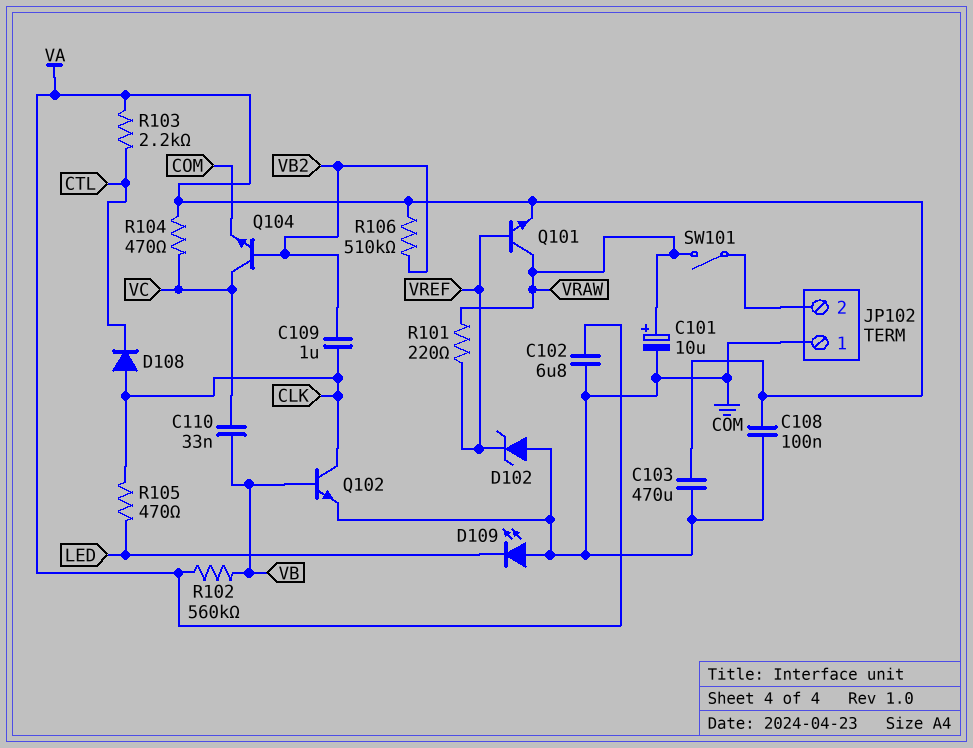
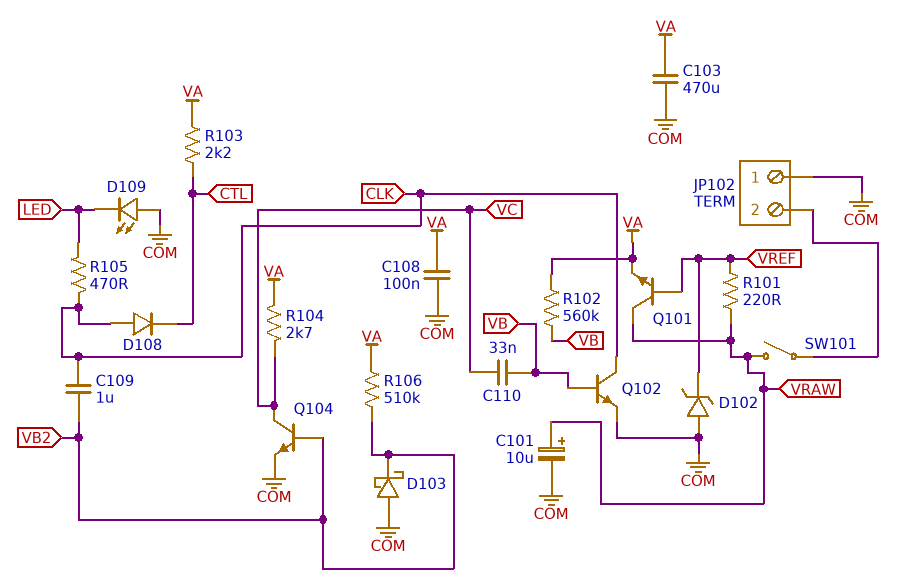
C102: 6.8uF (COM, VA) -> none
D103: none -> schottky (A COM, K VB2)
R104: 470 (VA, VC) -> 2.7k (VA, VC)

